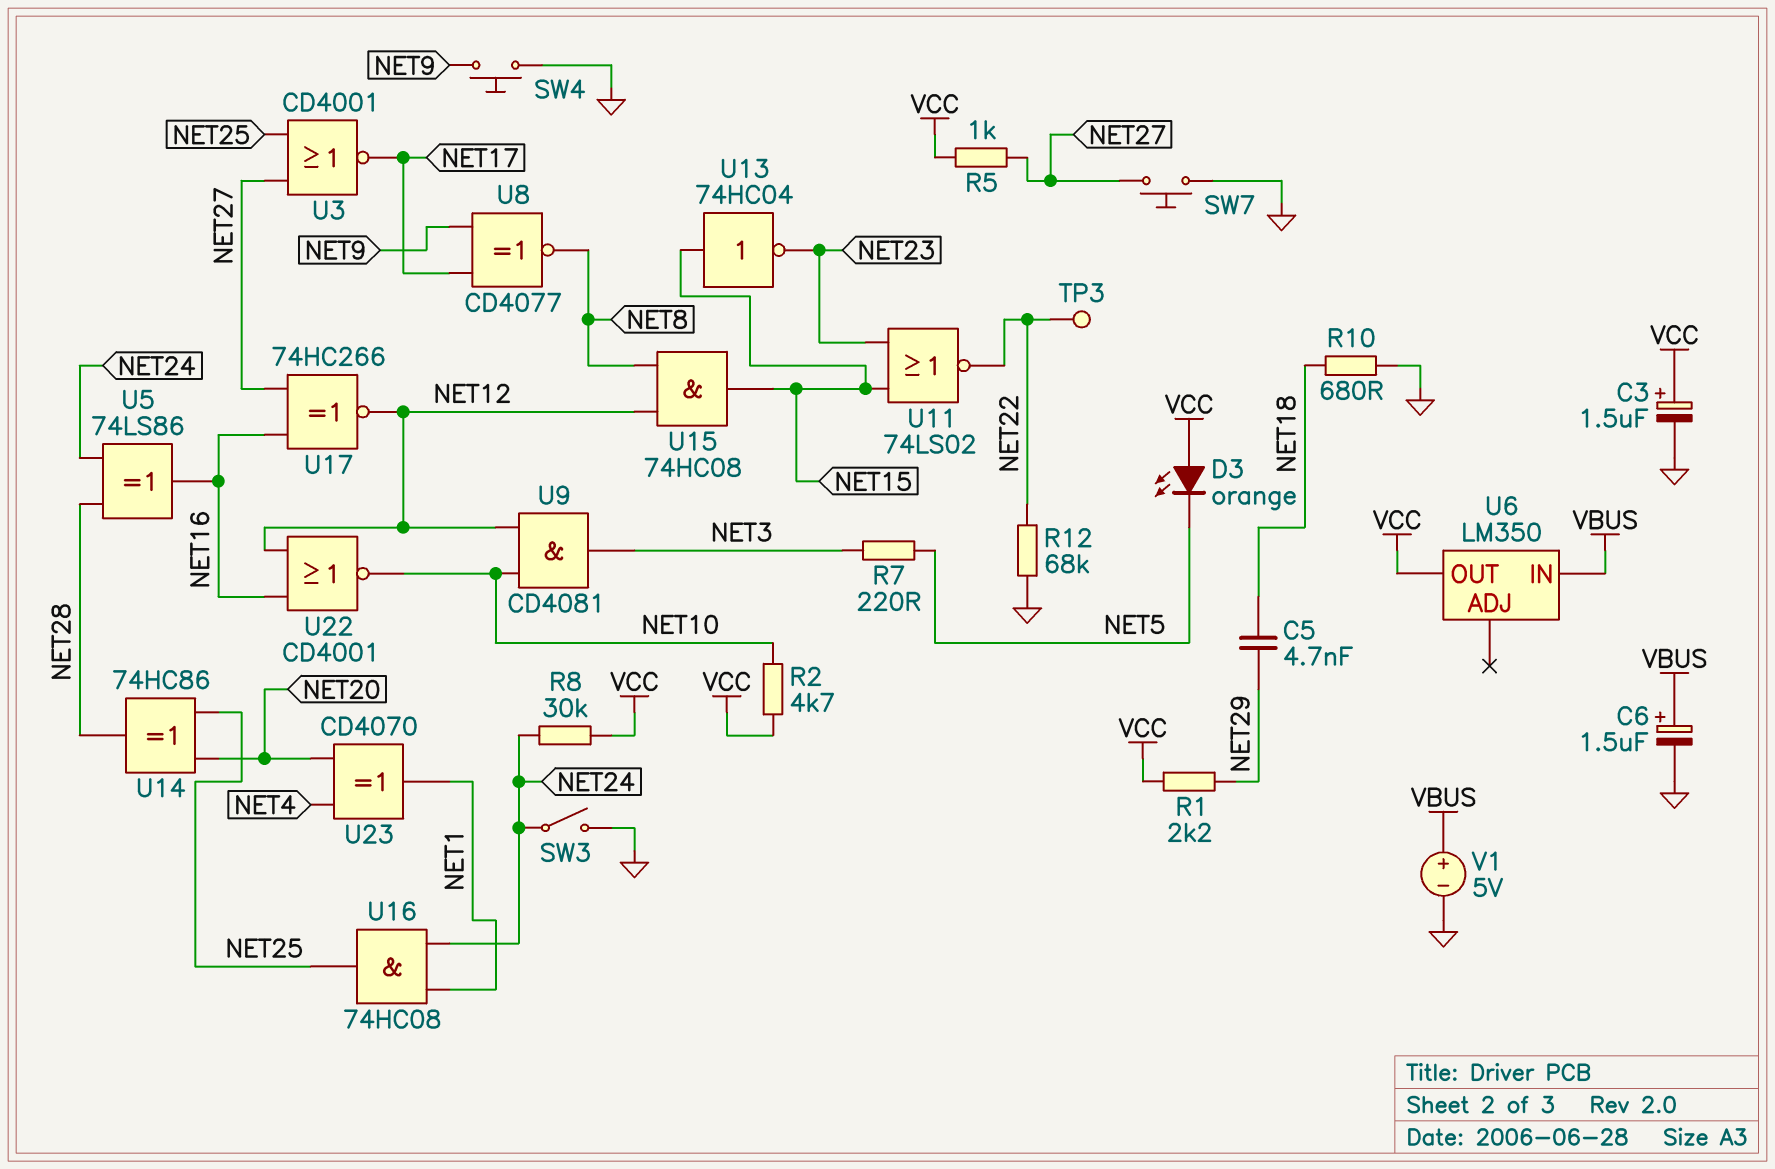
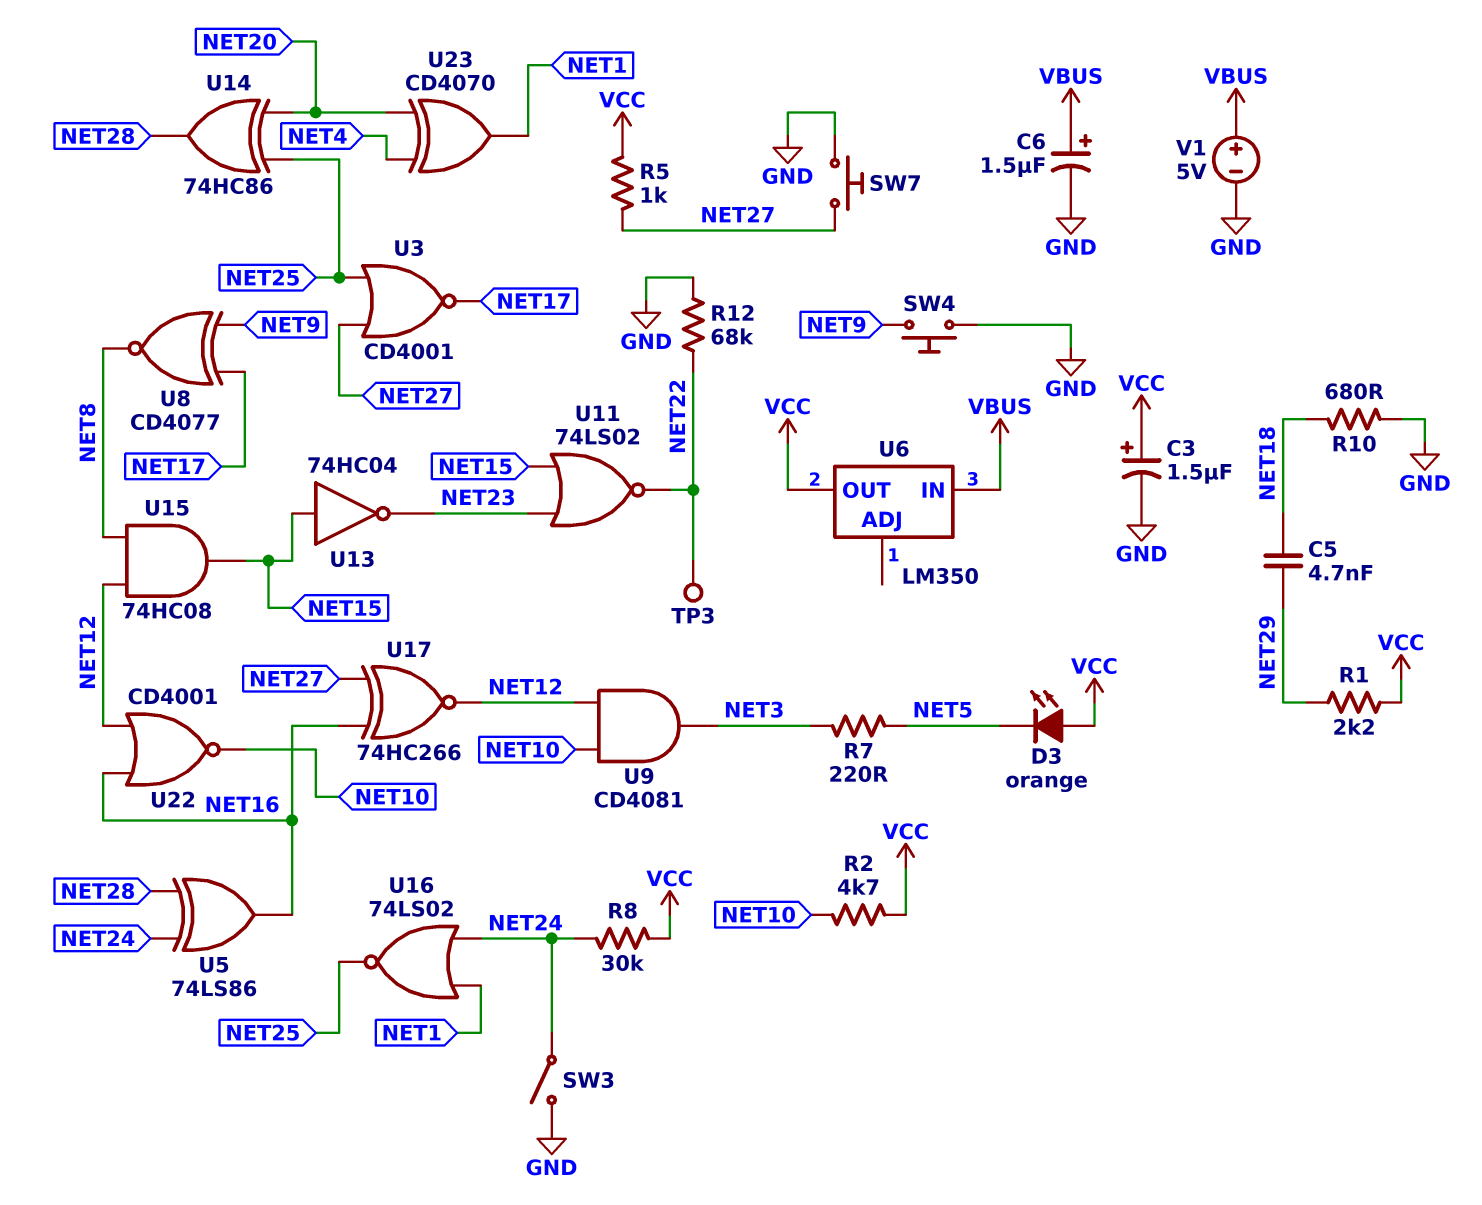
U16: AND 74HC08 (in NET1, in NET24, out NET25) -> NOR 74LS02 (in NET1, in NET24, out NET25)

